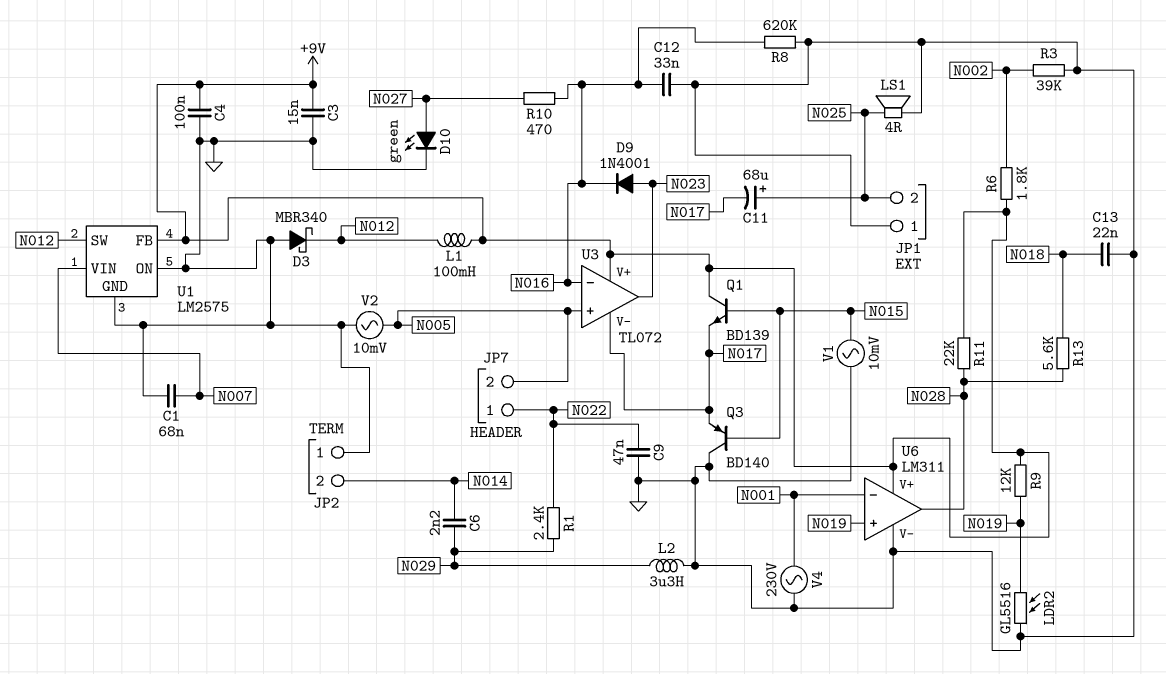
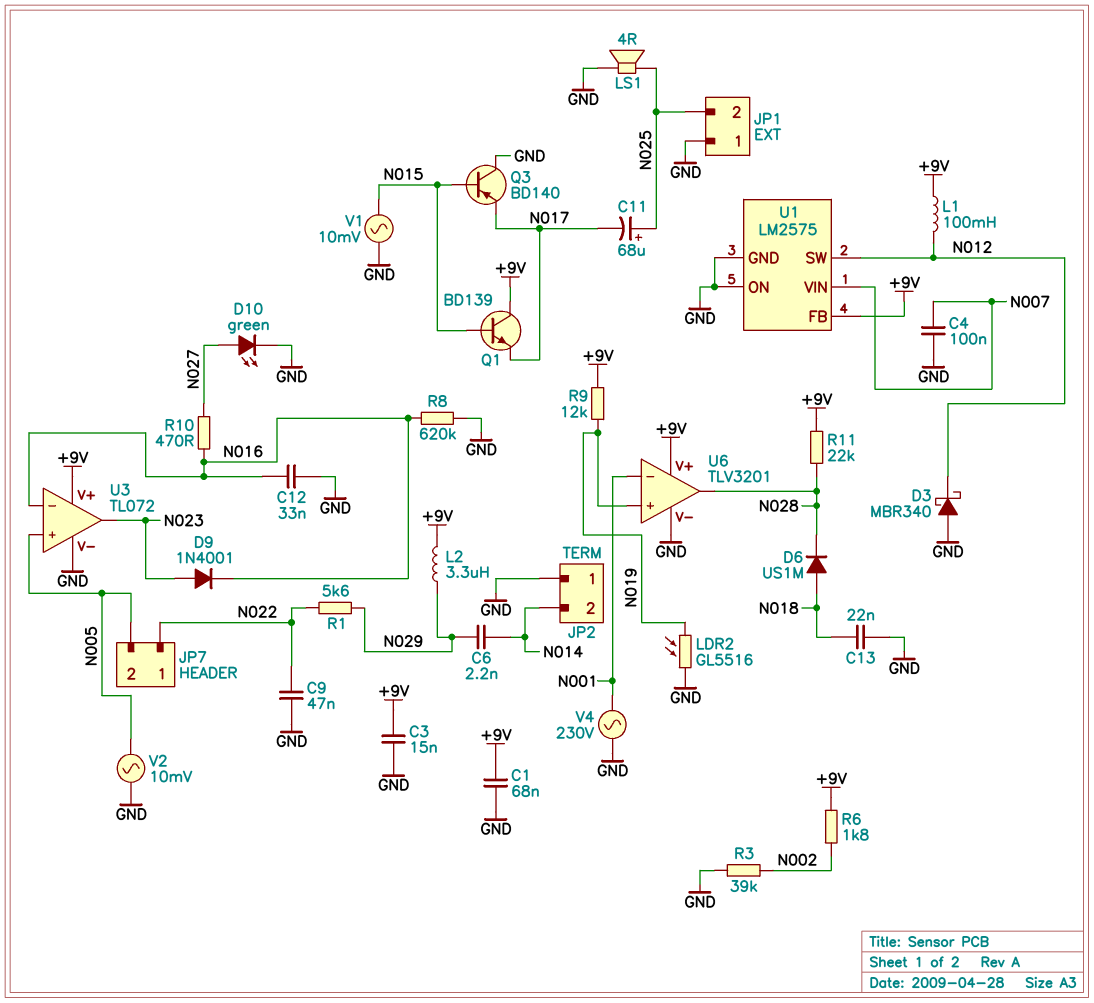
C1: 68nF (GND, N007) -> 68nF (+9V, GND)
C4: 100nF (+9V, GND) -> 100nF (GND, N007)
D6: none -> diode US1M (A N018, K N028)
L2: 3.3uH (GND, N029) -> 3.3uH (+9V, N029)
R1: 2.4k (N022, N029) -> 5.6k (N022, N029)
R13: 5.6k (N018, N028) -> none
U3 pin V-: N017 -> GND
U6: LM311 -> TLV3201

